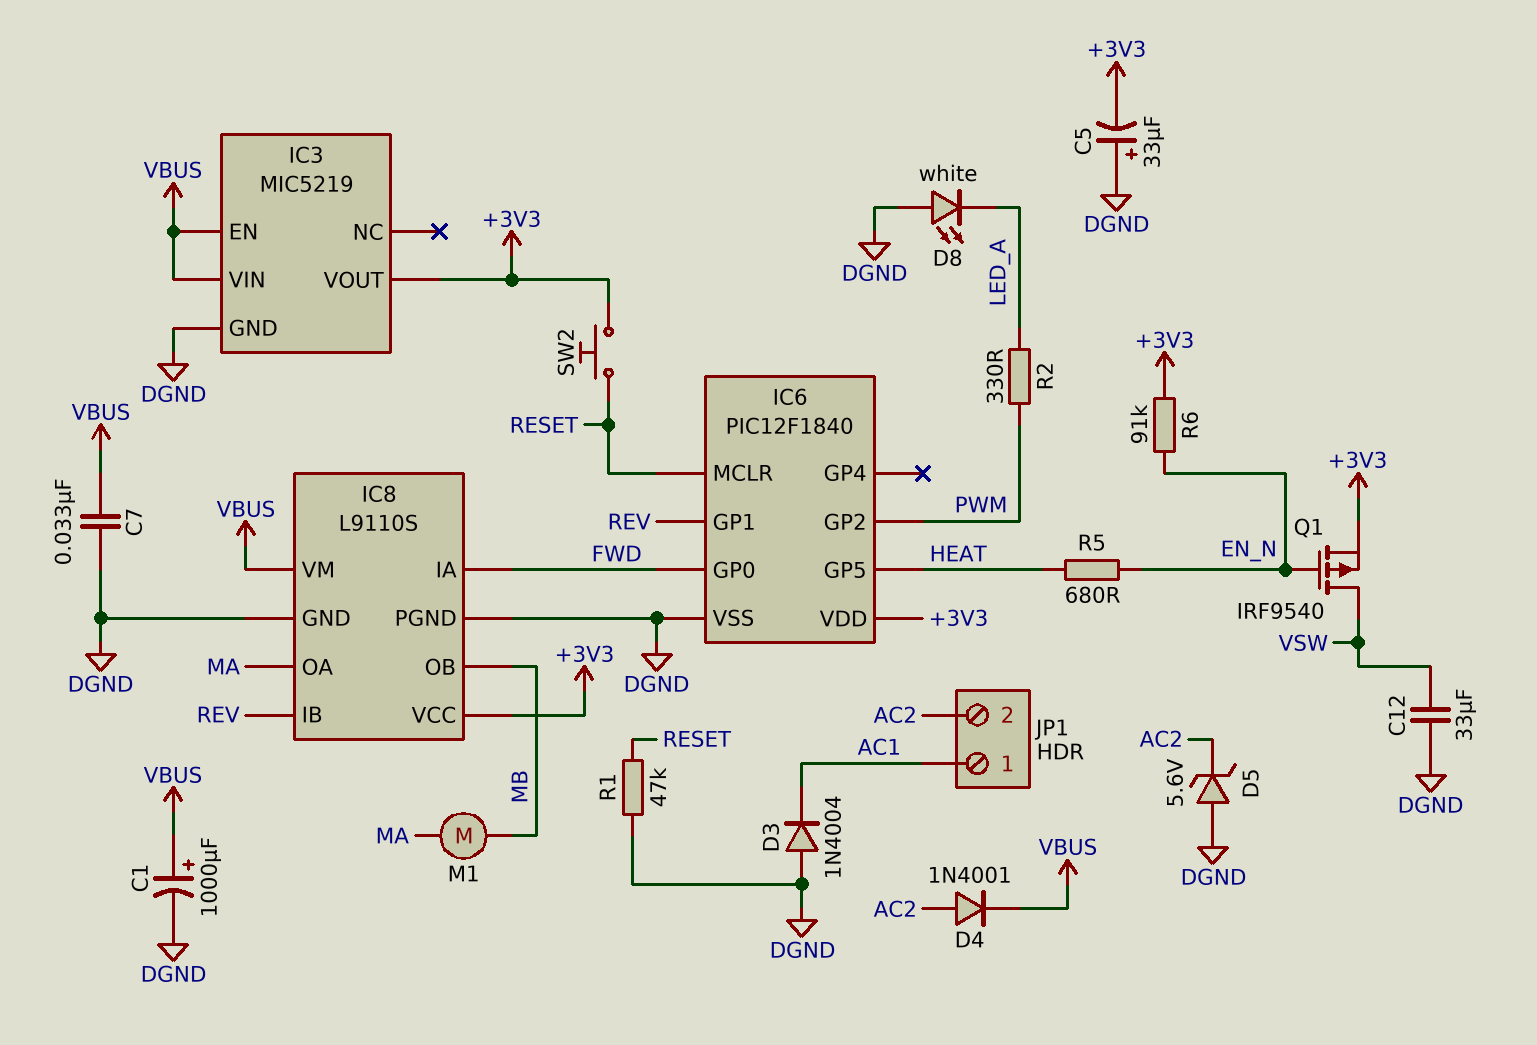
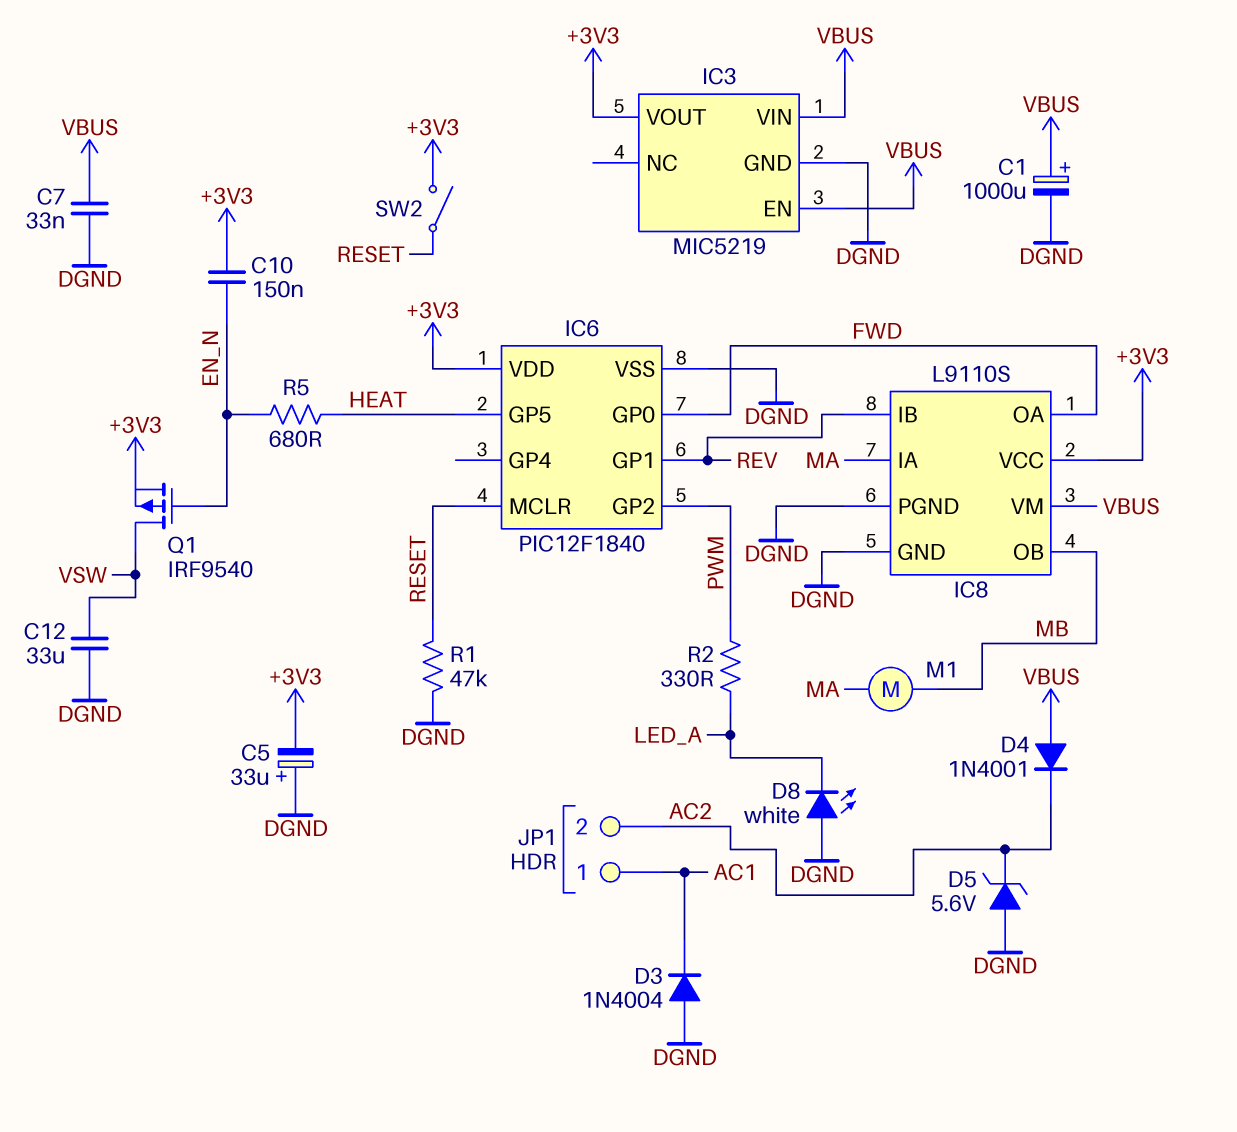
C10: none -> 150nF (+3V3, EN_N)
D4: diode 1N4001 (A AC2, K VBUS) -> diode 1N4001 (A VBUS, K AC2)
IC8 pin IA: FWD -> MA
IC8 pin OA: MA -> FWD
R6: 91k (+3V3, EN_N) -> none
SW2: button (+3V3, RESET) -> switch (+3V3, RESET)

